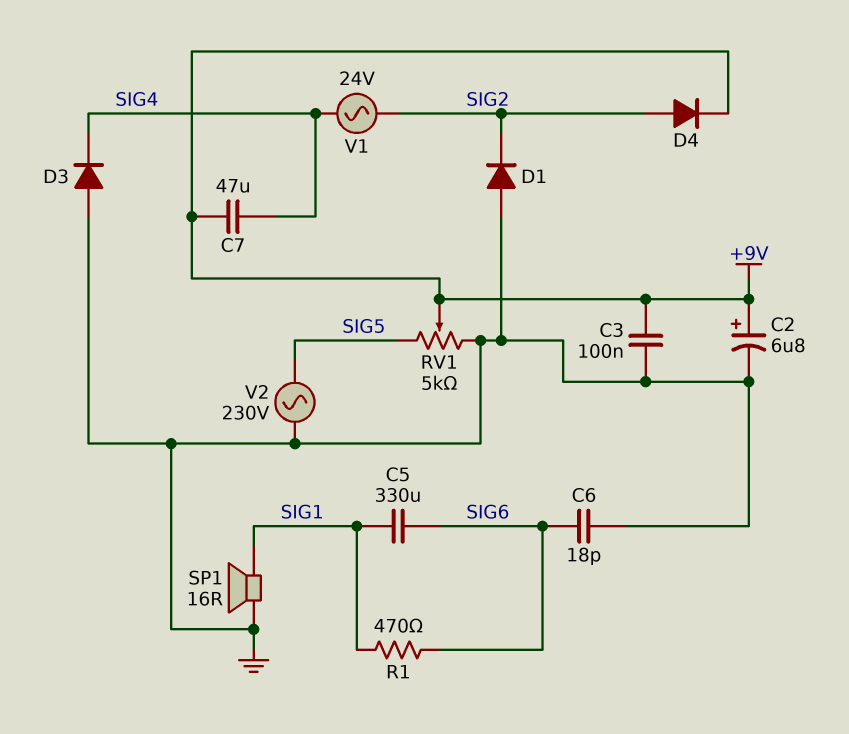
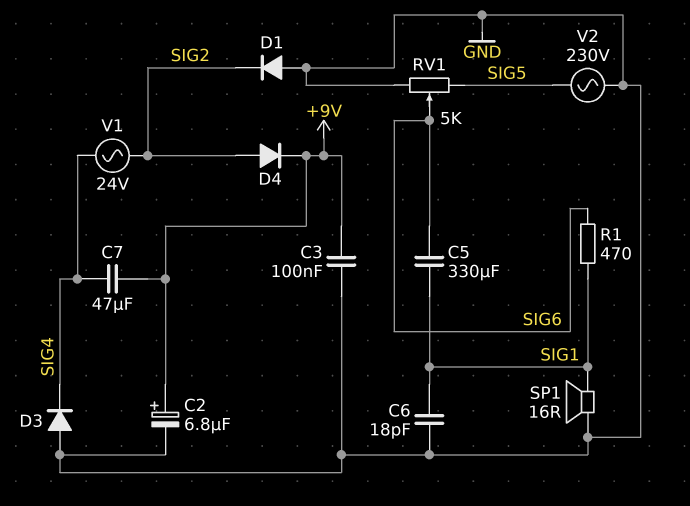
C6: 18pF (GND, SIG6) -> 18pF (GND, SIG1)
RV1: 5k (GND, SIG5, wiper +9V) -> 5k (GND, SIG5, wiper SIG6)

